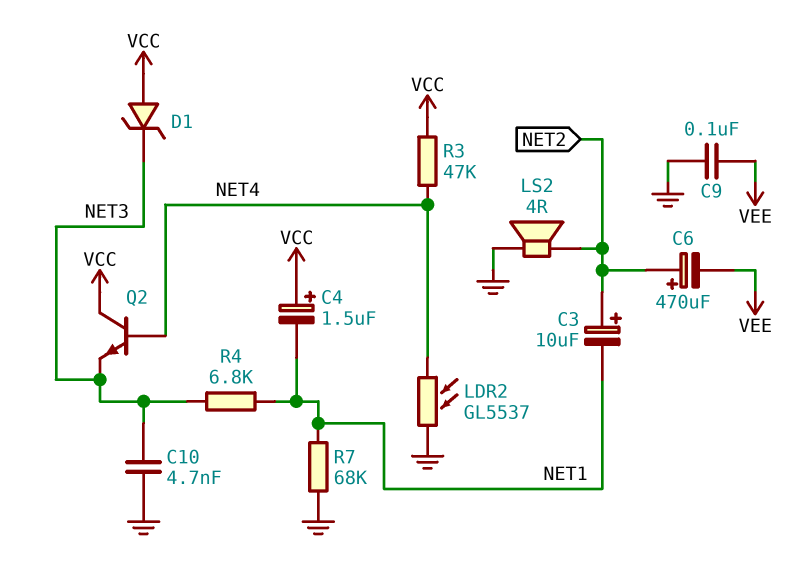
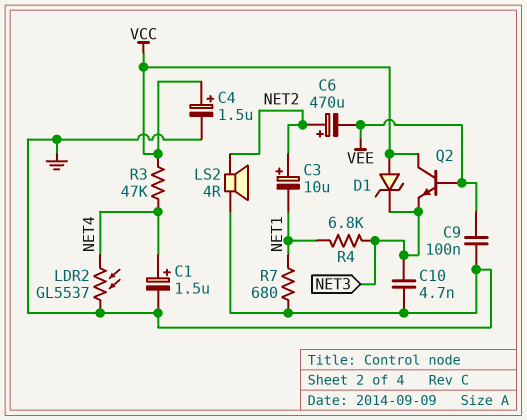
C1: none -> 1.5uF (plus NET4, minus GND)
C4: 1.5uF (plus VCC, minus NET1) -> 1.5uF (plus VCC, minus GND)
Q2: NPN (B NET4, C VCC, E NET3) -> NPN (B VEE, C VCC, E NET3)
R7: 68k (GND, NET1) -> 680 (GND, NET1)

